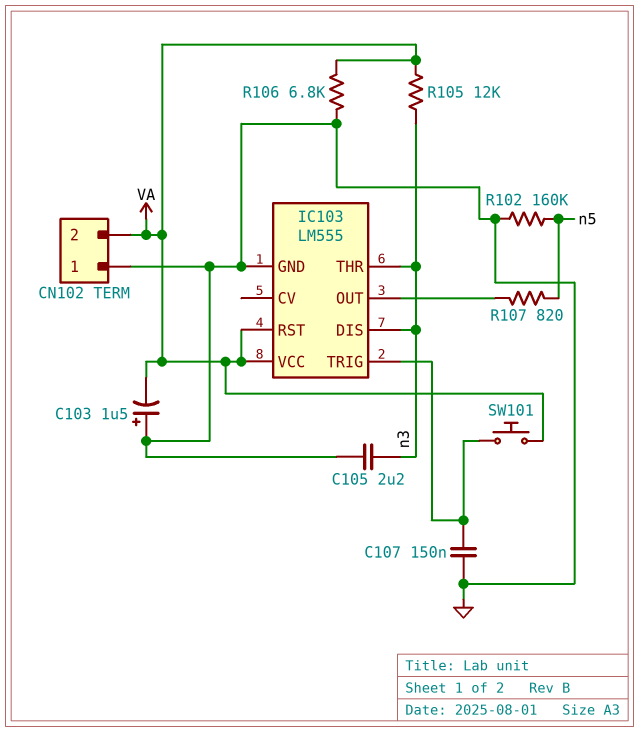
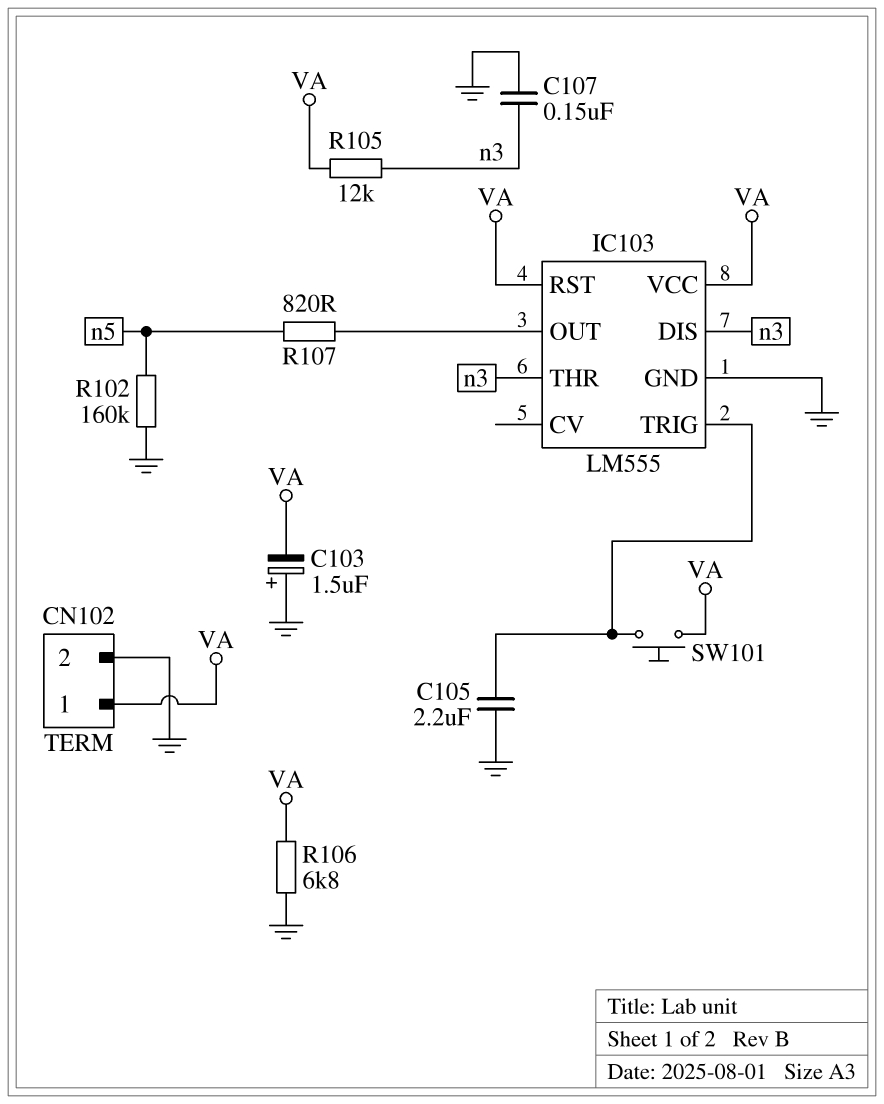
C105: 2.2uF (GND, n3) -> 2.2uF (GND, IC103/TRIG)
C107: 150nF (GND, IC103/TRIG) -> 150nF (GND, n3)
CN102 pin 1: GND -> VA
CN102 pin 2: VA -> GND

